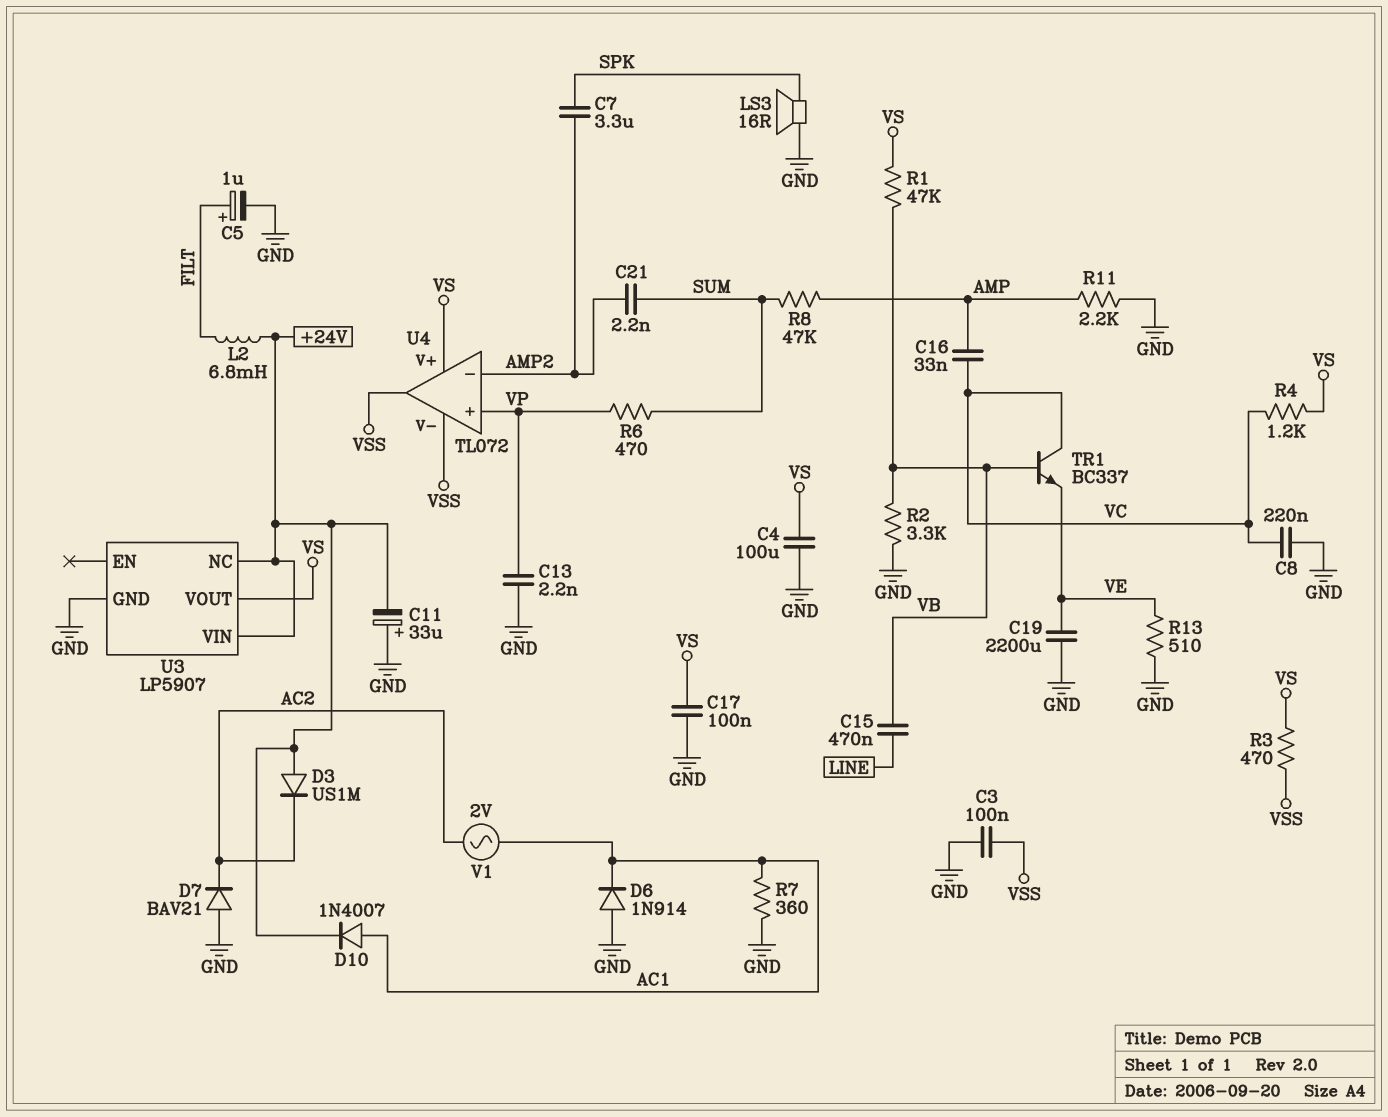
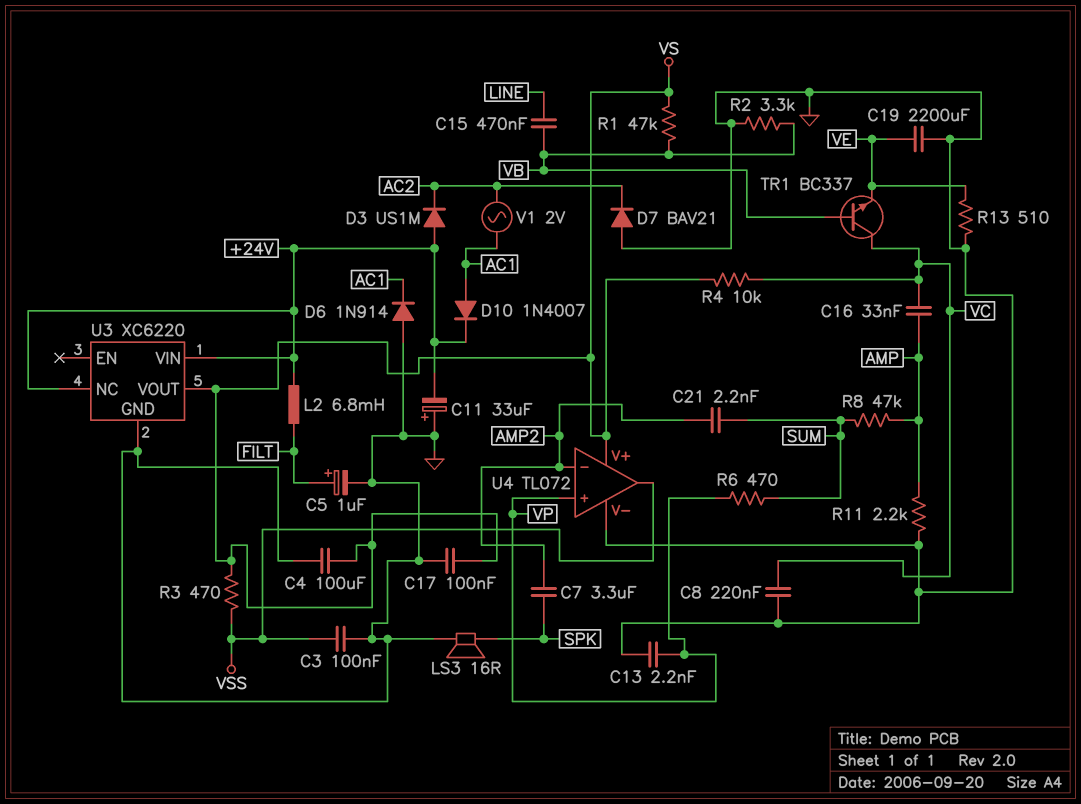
R4: 1.2k (VC, VS) -> 10k (VC, VS)
R7: 360 (AC1, GND) -> none
U3: LP5907 -> XC6220
U4 pin V-: VSS -> GND

